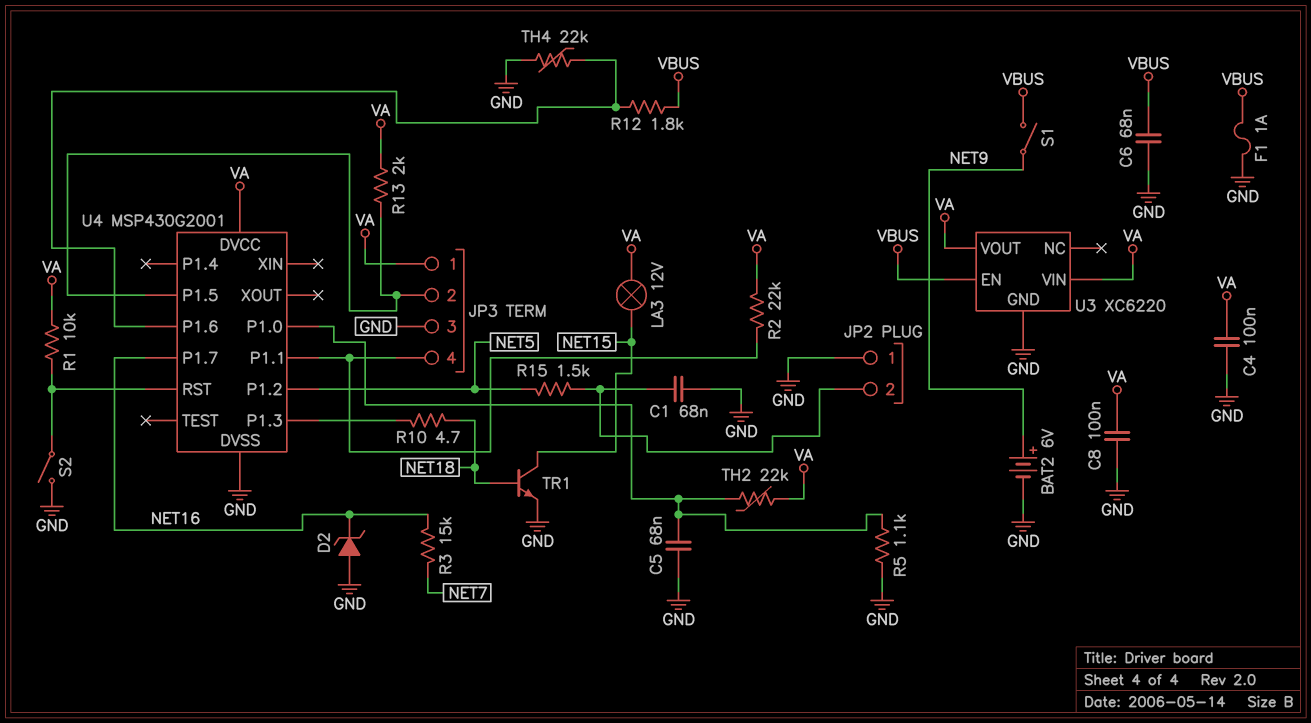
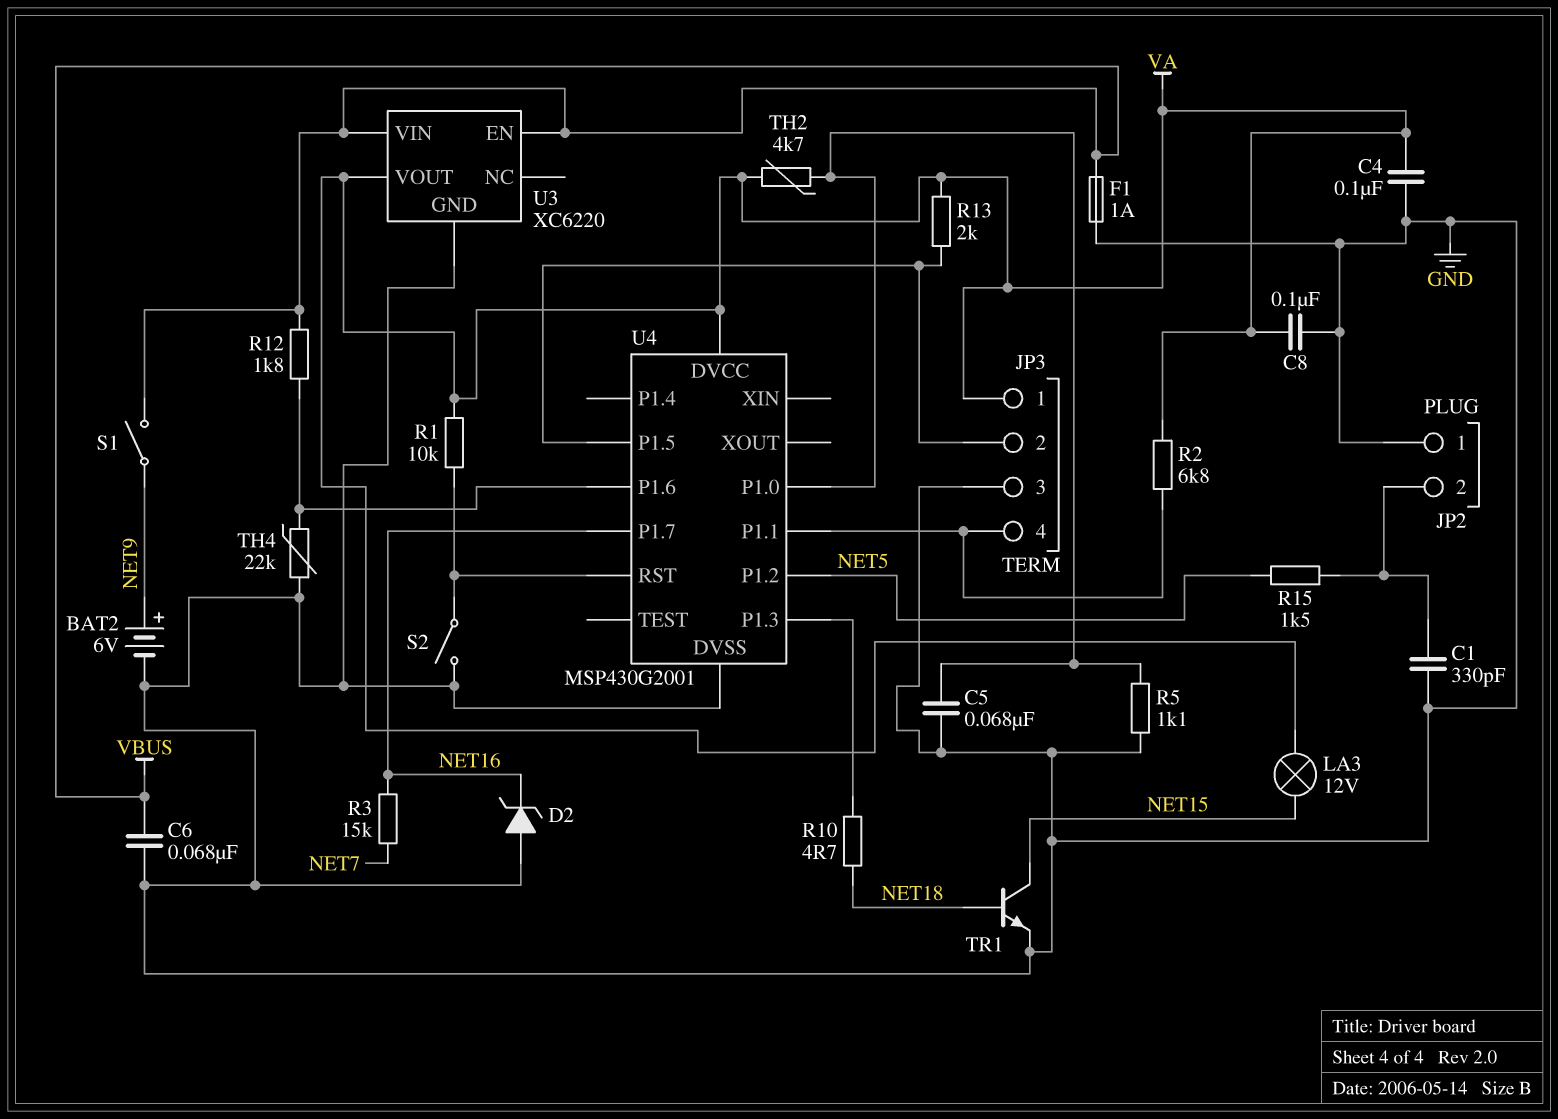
C1: 68nF (GND, JP2/2) -> 330pF (GND, JP2/2)
R2: 22k (JP3/4, VA) -> 6.8k (JP3/4, VA)
TH2: 22k (U4/P1.0, VA) -> 4.7k (U4/P1.0, VA)
U3 pin VIN: VA -> VBUS

